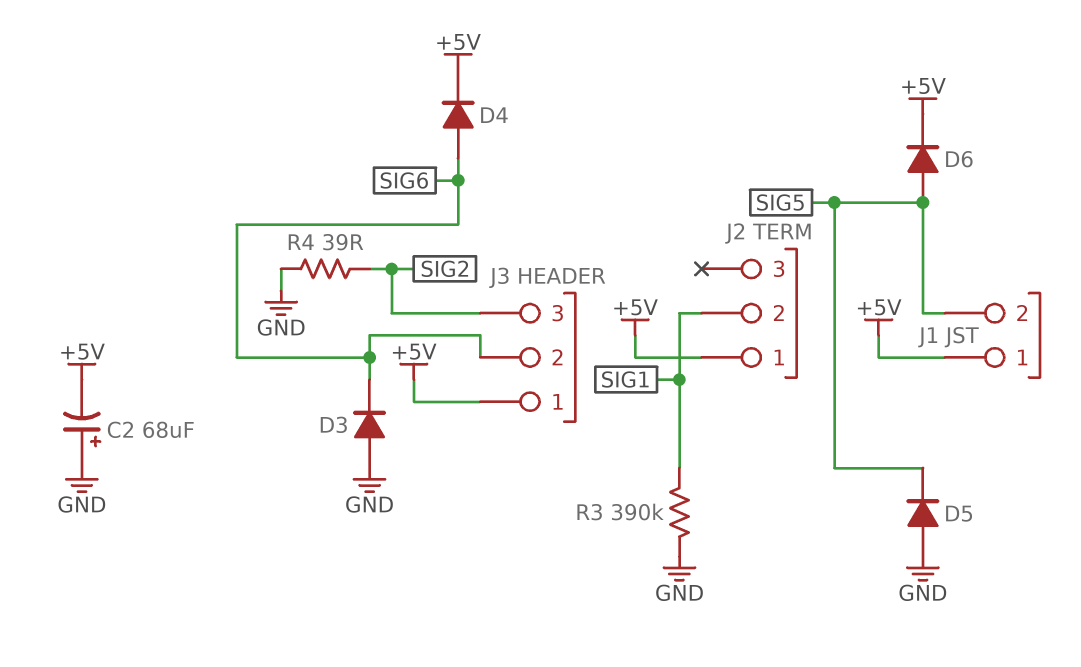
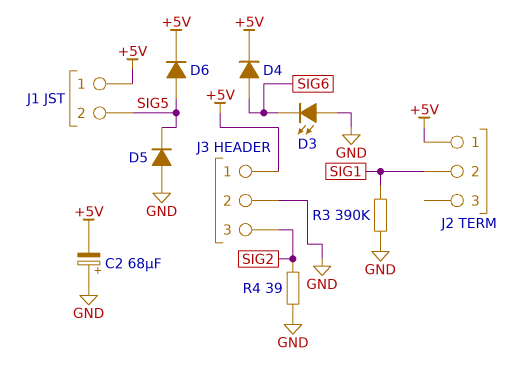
D3: diode (A GND, K SIG6) -> LED (A GND, K SIG6)
J3 pin 2: SIG6 -> GND

